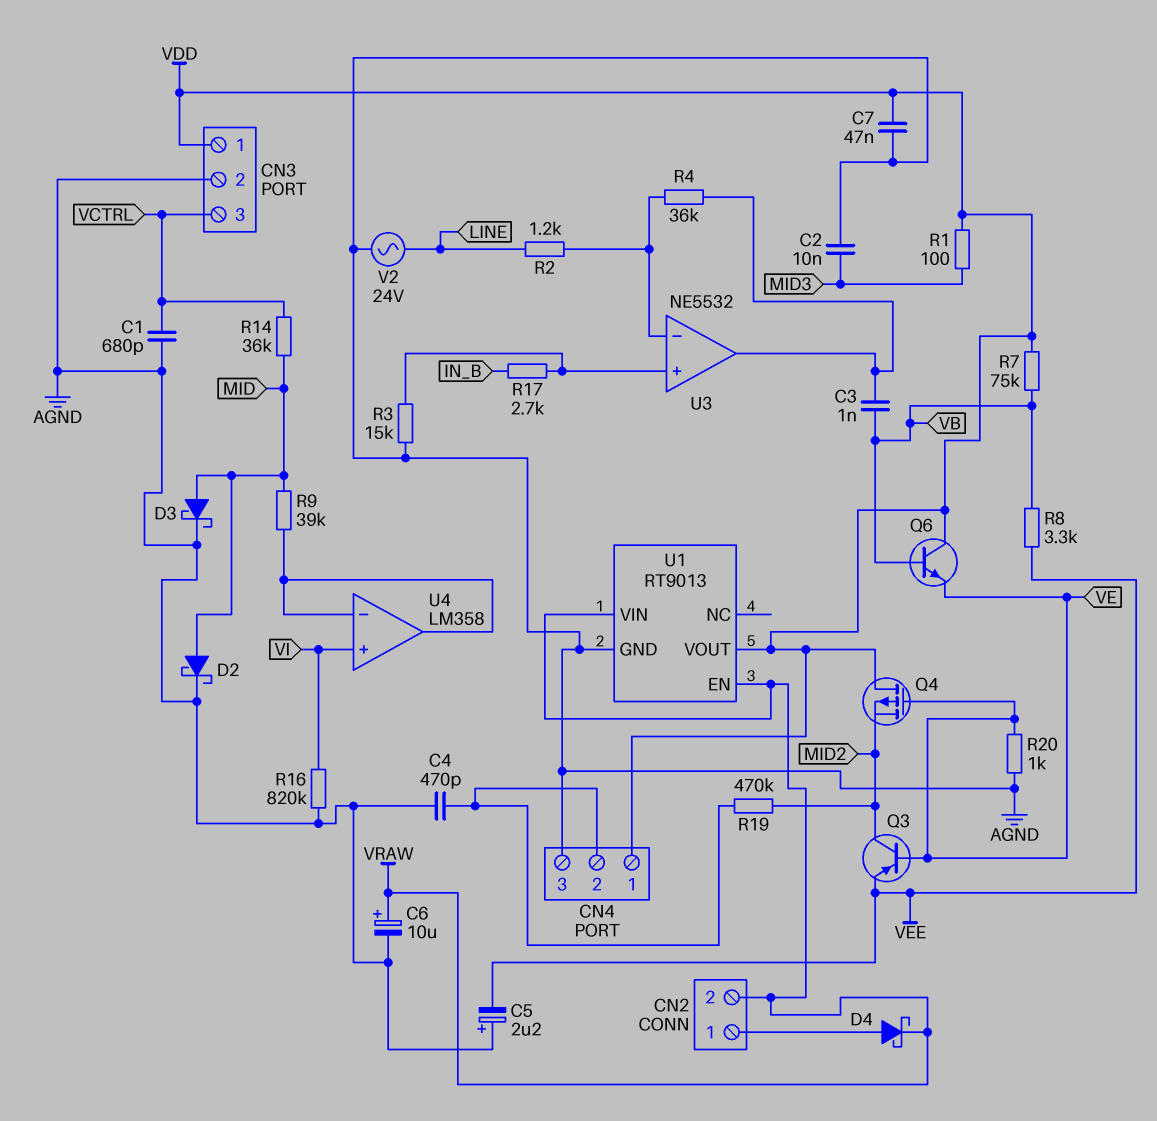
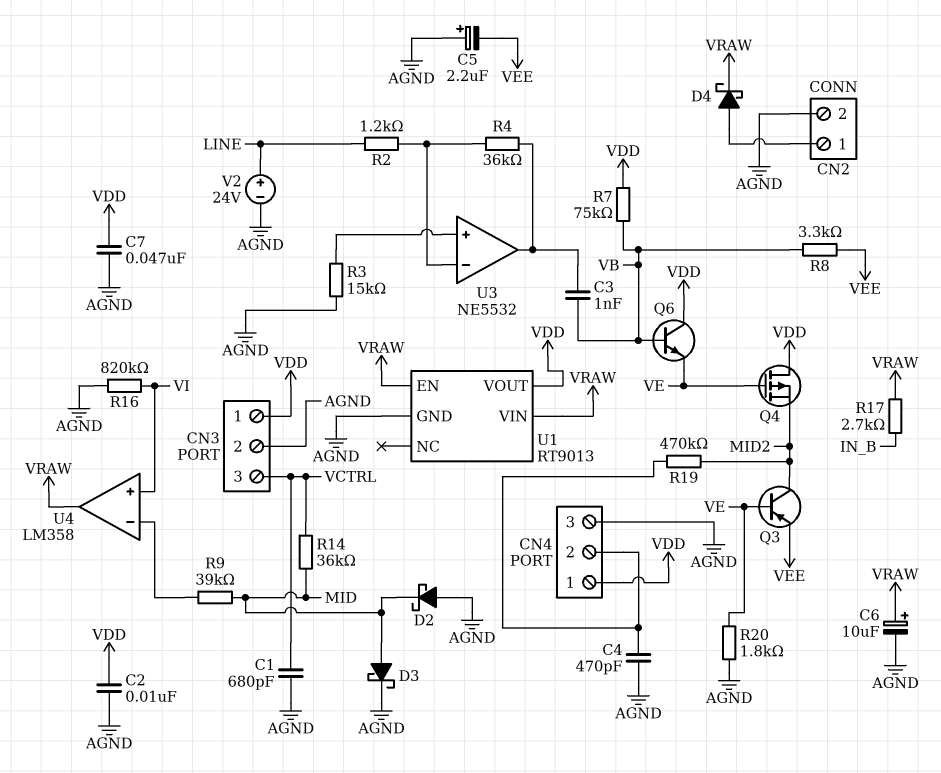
C2: 10nF (AGND, MID3) -> 10nF (AGND, VDD)
CN2 pin 2: VRAW -> AGND
D2: schottky (A MID, K AGND) -> schottky (A AGND, K MID)
R1: 100 (MID3, VDD) -> none
R17: 2.7k (IN_B, U3/in+) -> 2.7k (IN_B, VRAW)
R20: 1k (AGND, VE) -> 1.8k (AGND, VE)
U4 pin out: U4/in- -> VRAW
V2: AC 24V (AGND, LINE) -> 24V (plus LINE, minus AGND)

